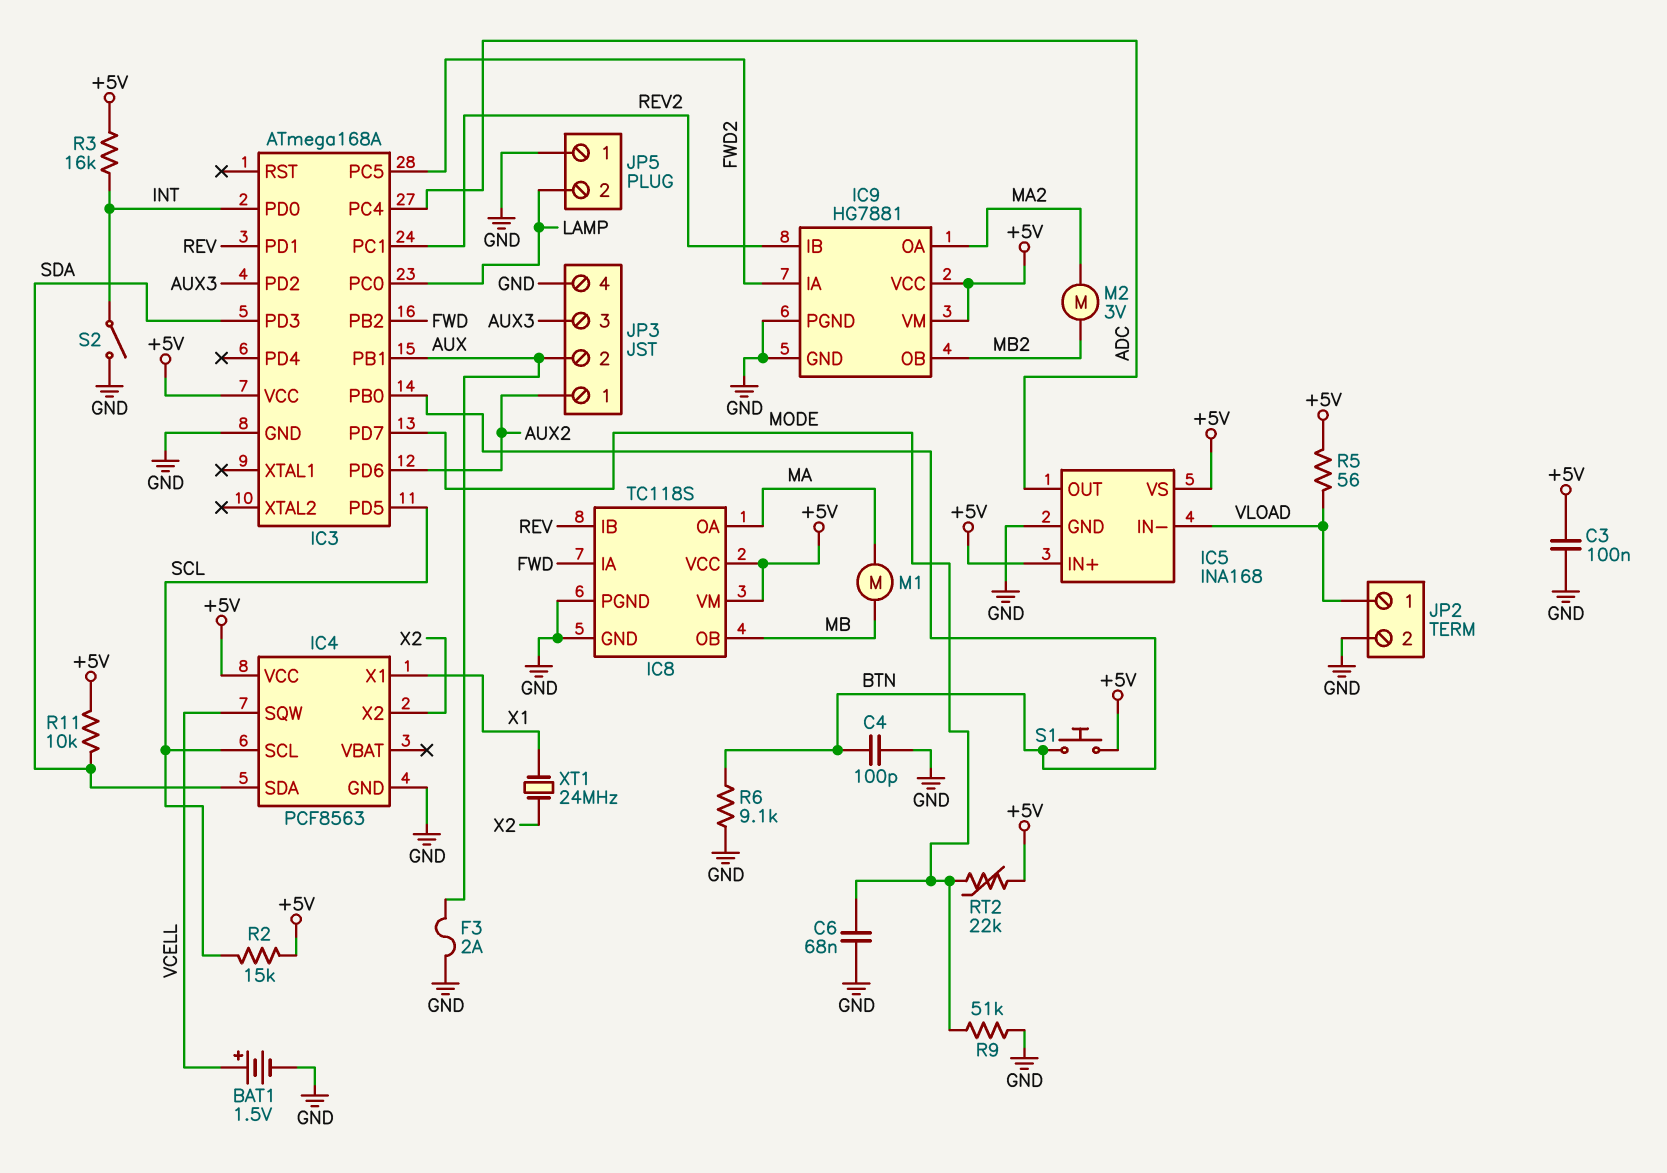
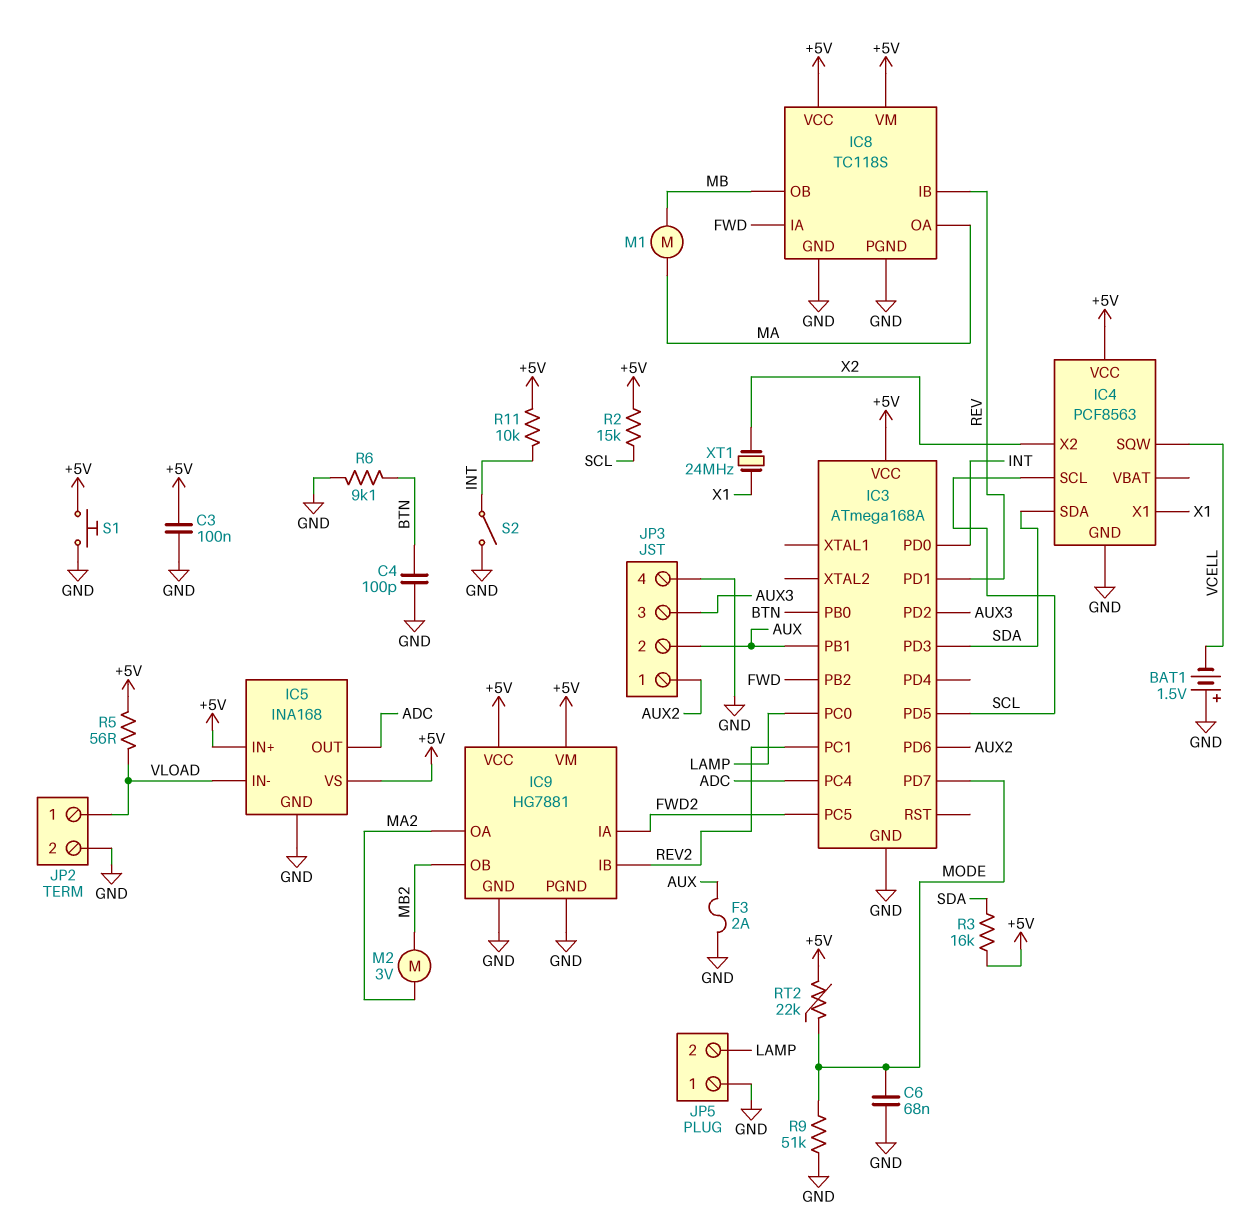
BAT1: 1.5V (plus VCELL, minus GND) -> 1.5V (plus GND, minus VCELL)
R3: 16k (+5V, INT) -> 16k (+5V, SDA)
R11: 10k (+5V, SDA) -> 10k (+5V, INT)
S1: button (+5V, BTN) -> button (+5V, GND)

